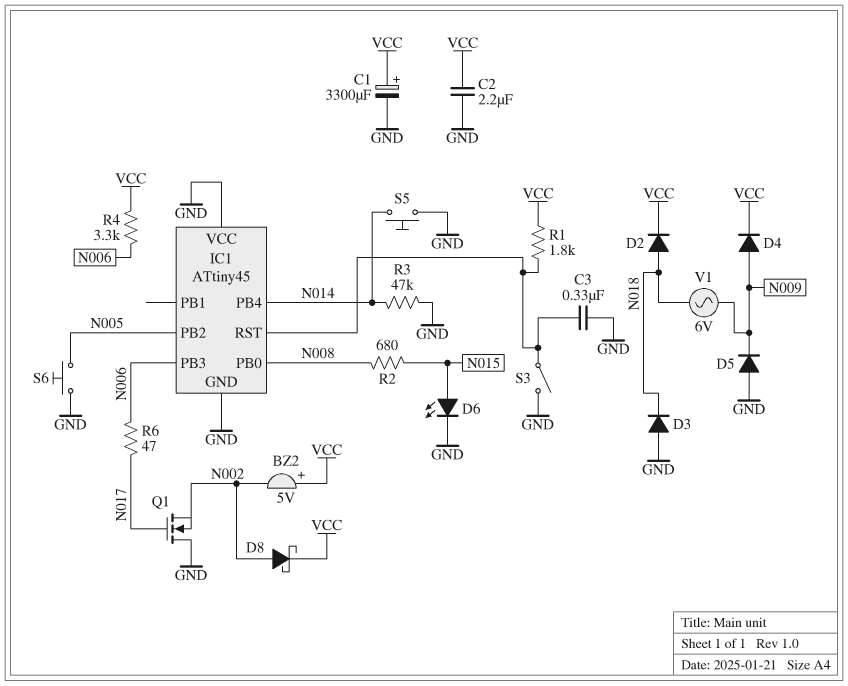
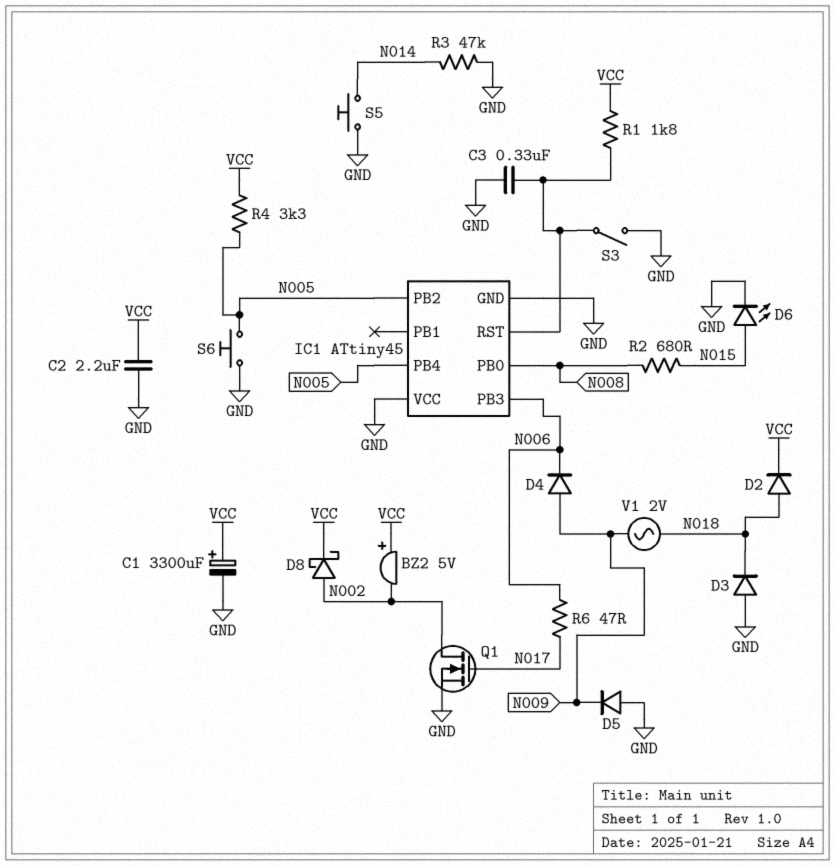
D4: diode (A N009, K VCC) -> diode (A N009, K N006)
IC1 pin PB4: N014 -> N005
Q1: NMOS (G N017, D GND, S N002) -> NMOS (G N017, D N002, S GND)
R4: 3.3k (N006, VCC) -> 3.3k (N005, VCC)
V1: AC 6V (N009, N018) -> AC 2V (N009, N018)

